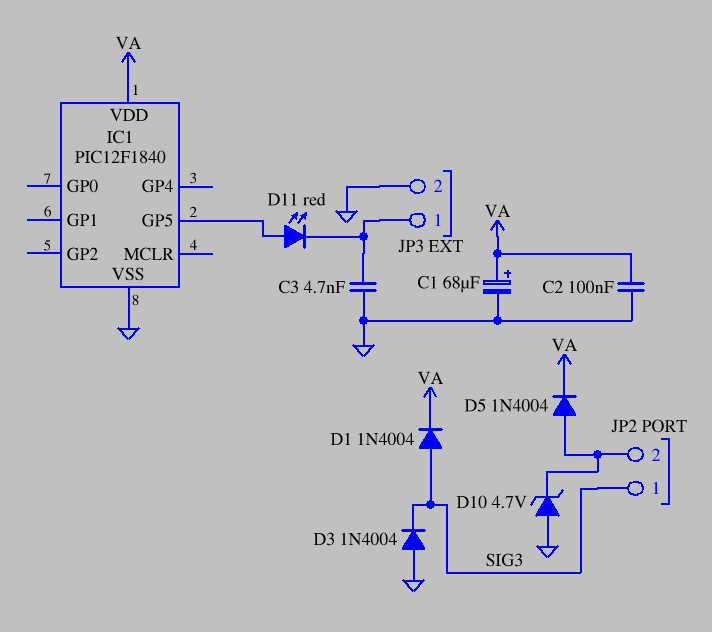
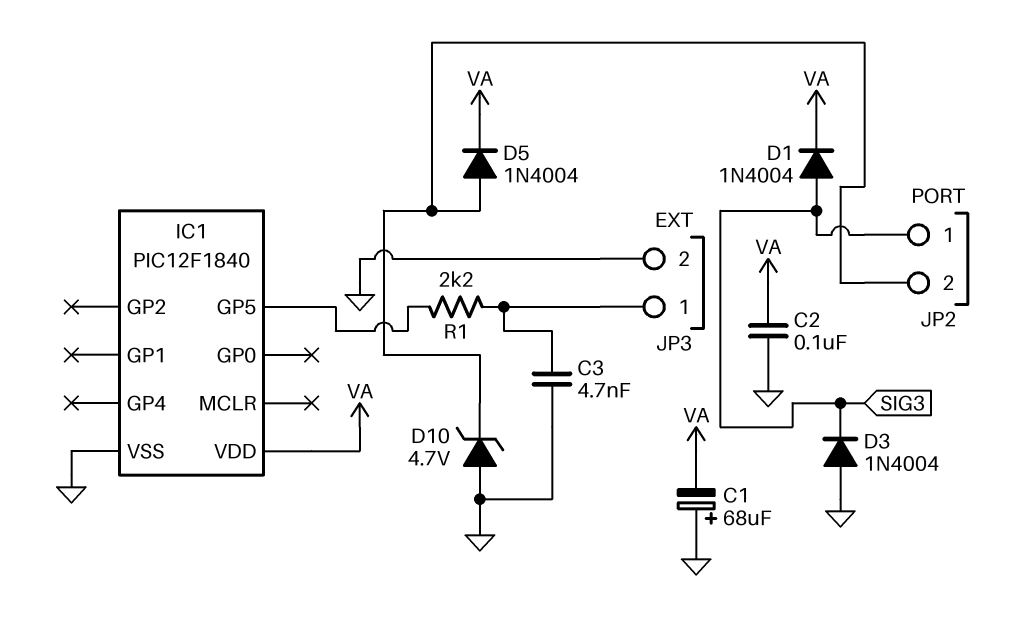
C1: 68uF (plus VA, minus GND) -> 68uF (plus GND, minus VA)
D11: LED red (A IC1/GP5, K JP3/1) -> none
R1: none -> 2.2k (IC1/GP5, JP3/1)

